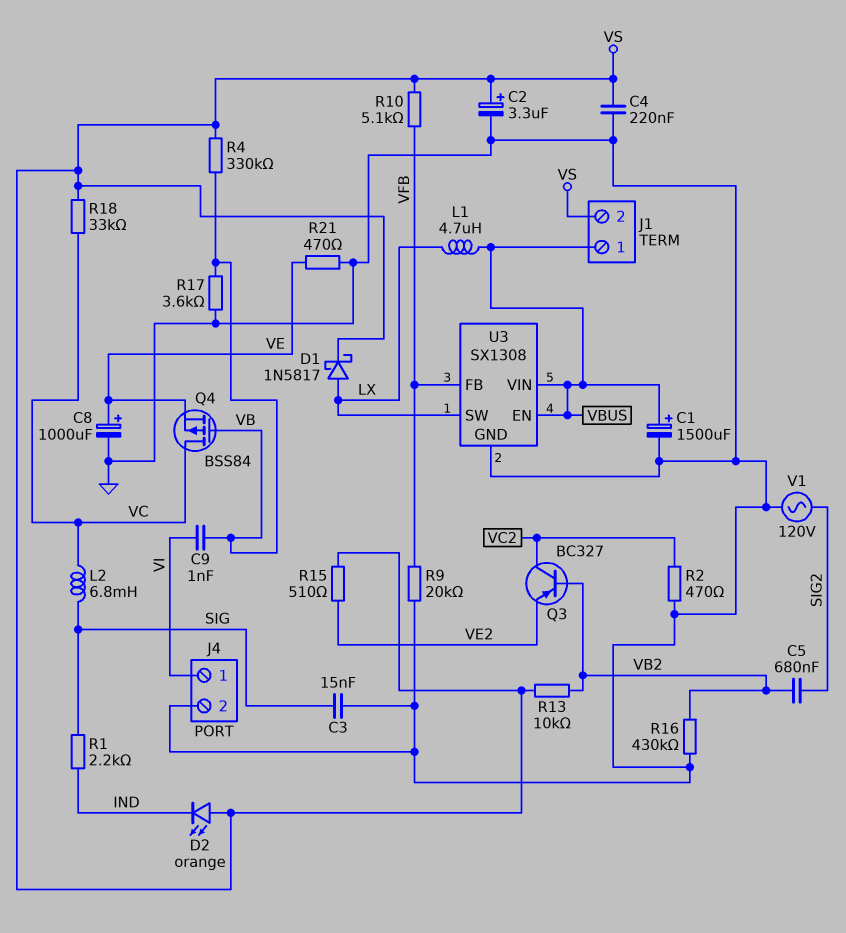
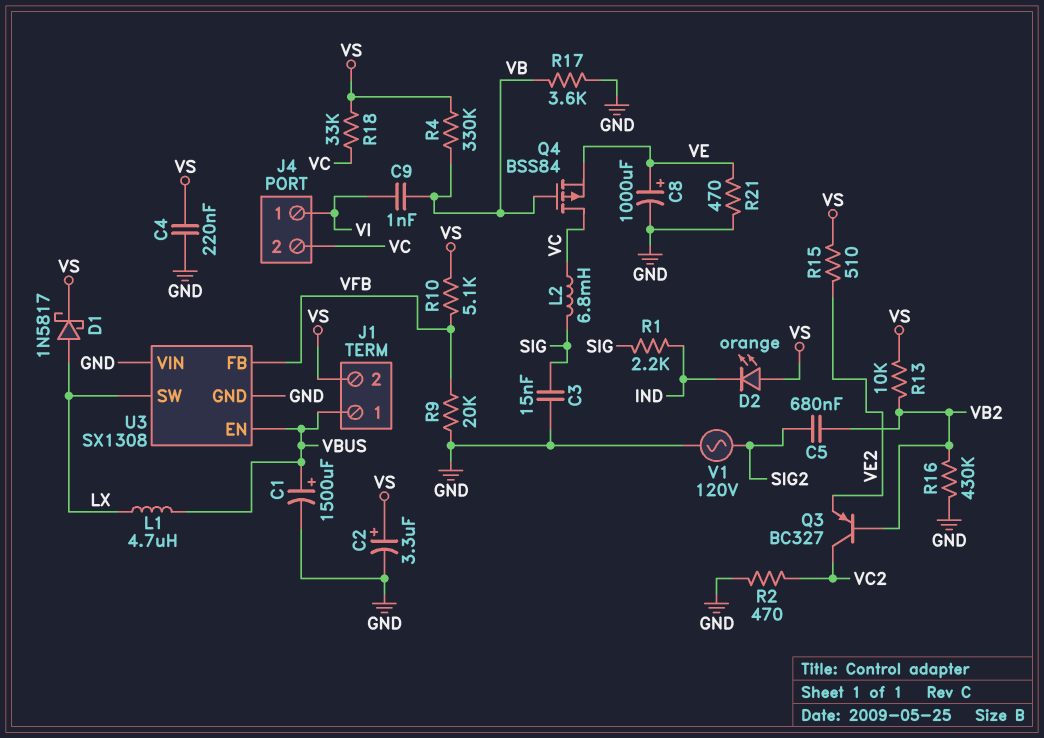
J4 pin 2: GND -> VC
U3 pin VIN: VBUS -> GND

